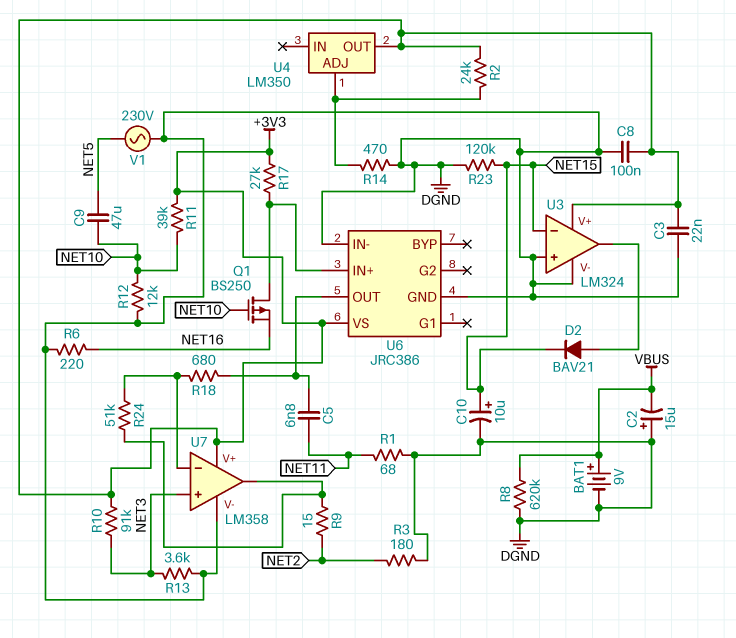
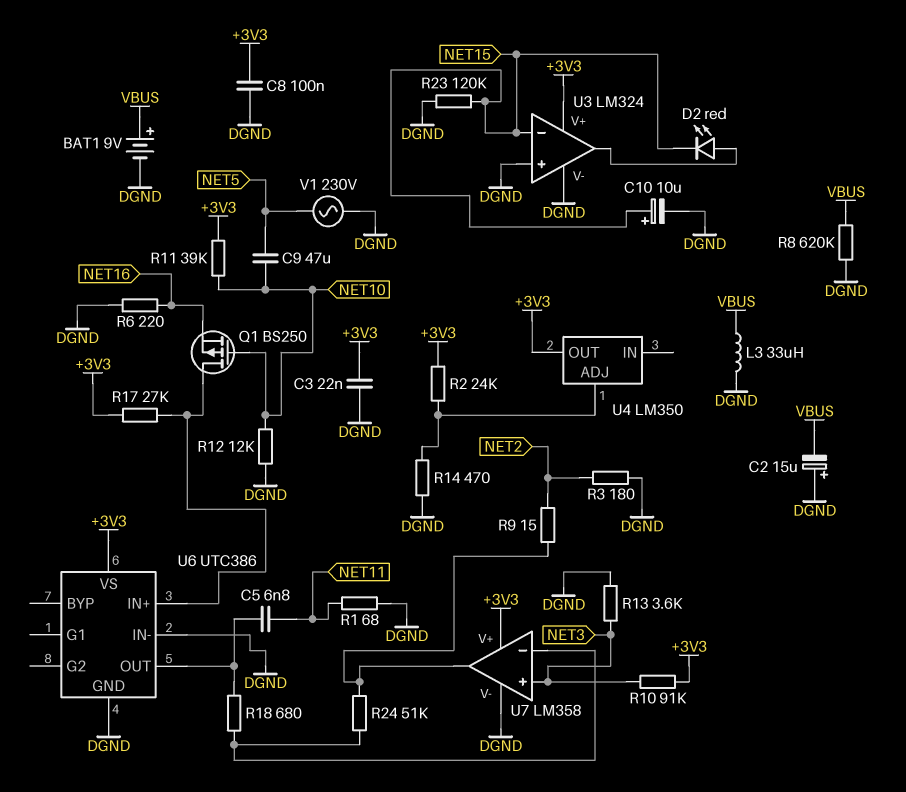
D2: diode BAV21 (A U3/out, K NET15) -> LED red (A U3/out, K NET15)
L3: none -> 33uH (DGND, VBUS)
U6: JRC386 -> UTC386

